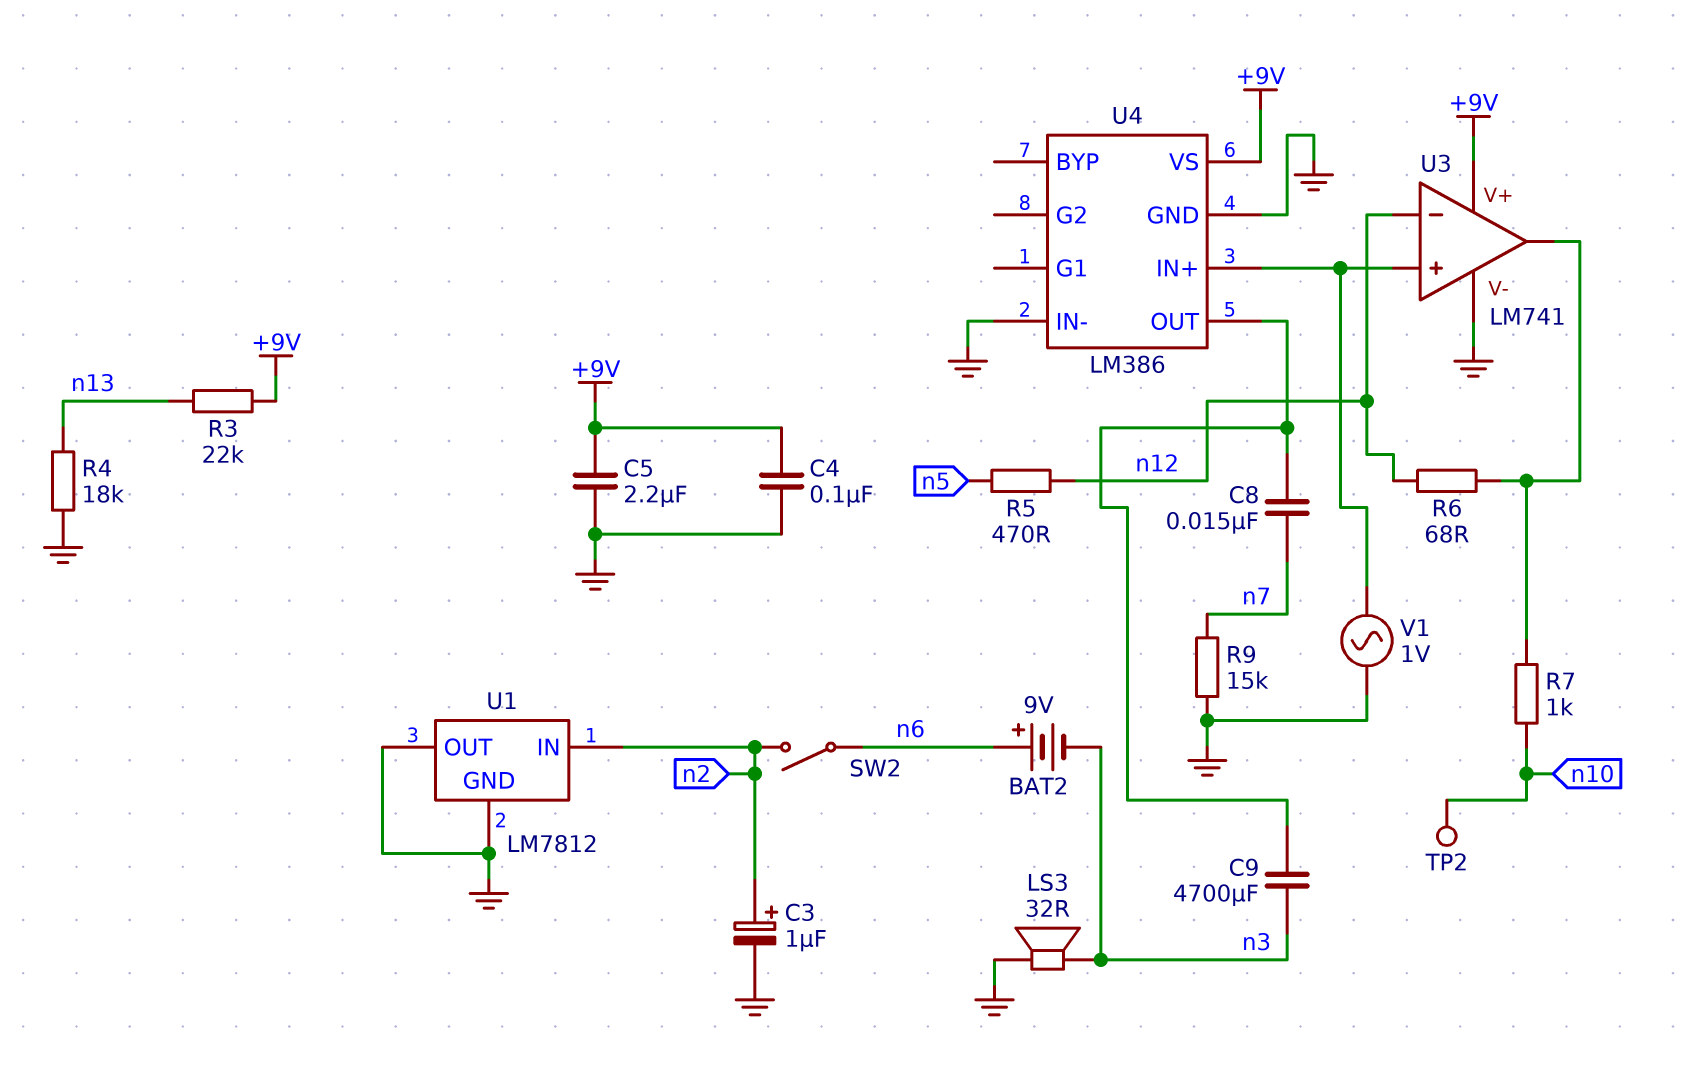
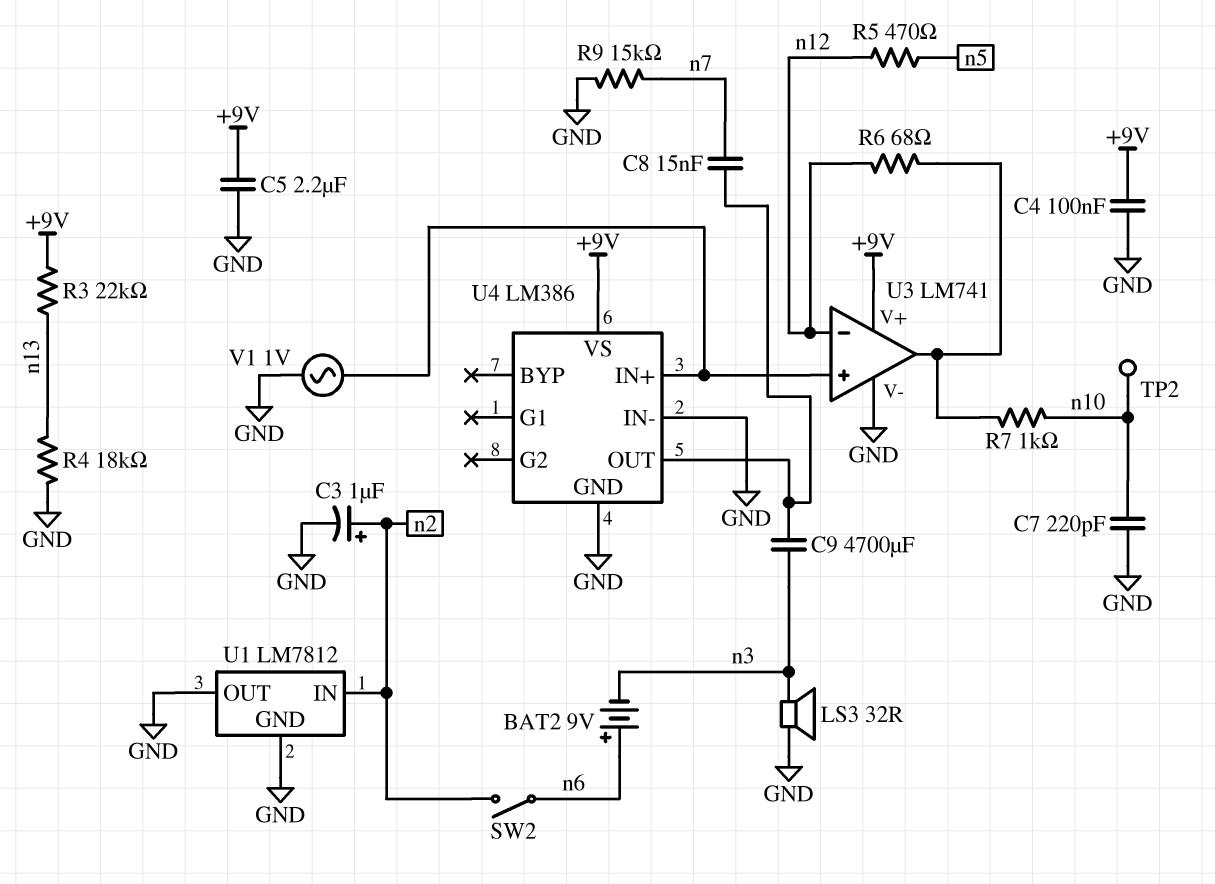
C7: none -> 220pF (GND, n10)

